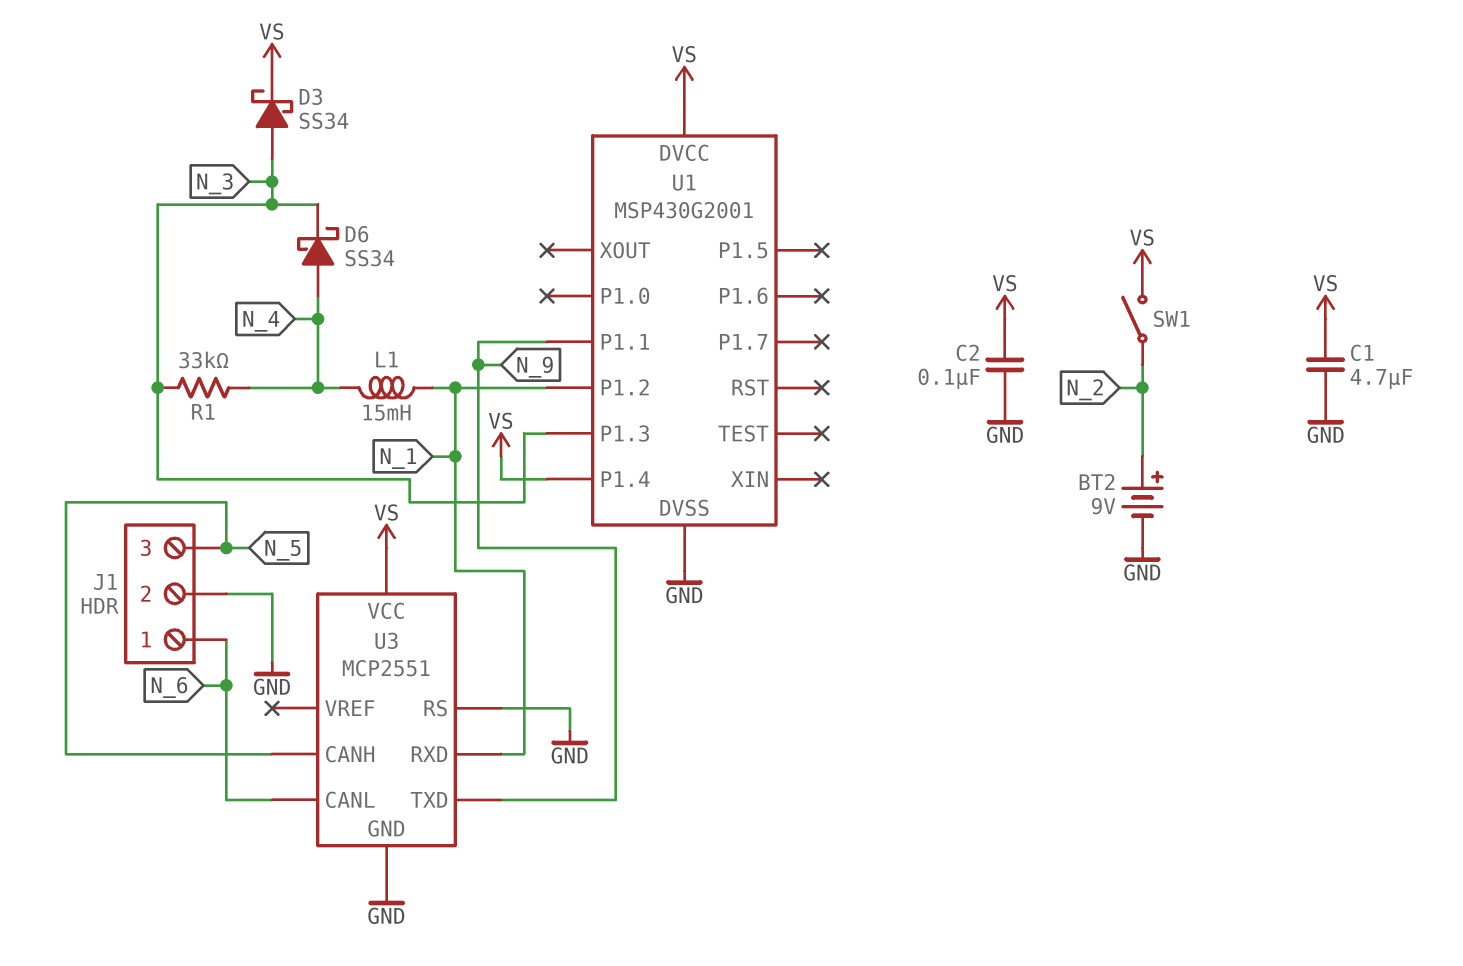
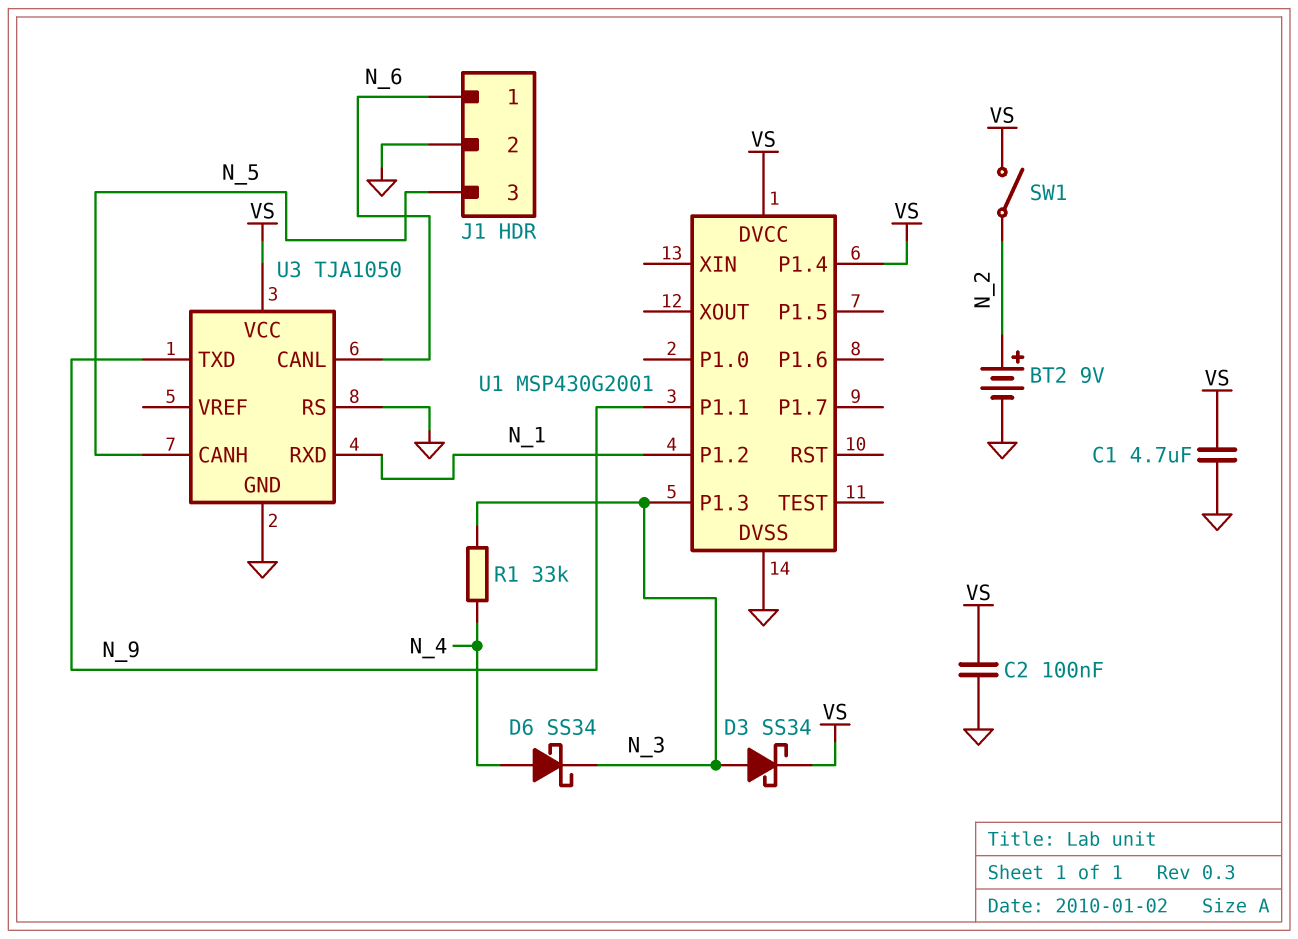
L1: 15mH (N_1, N_4) -> none
U3: MCP2551 -> TJA1050

